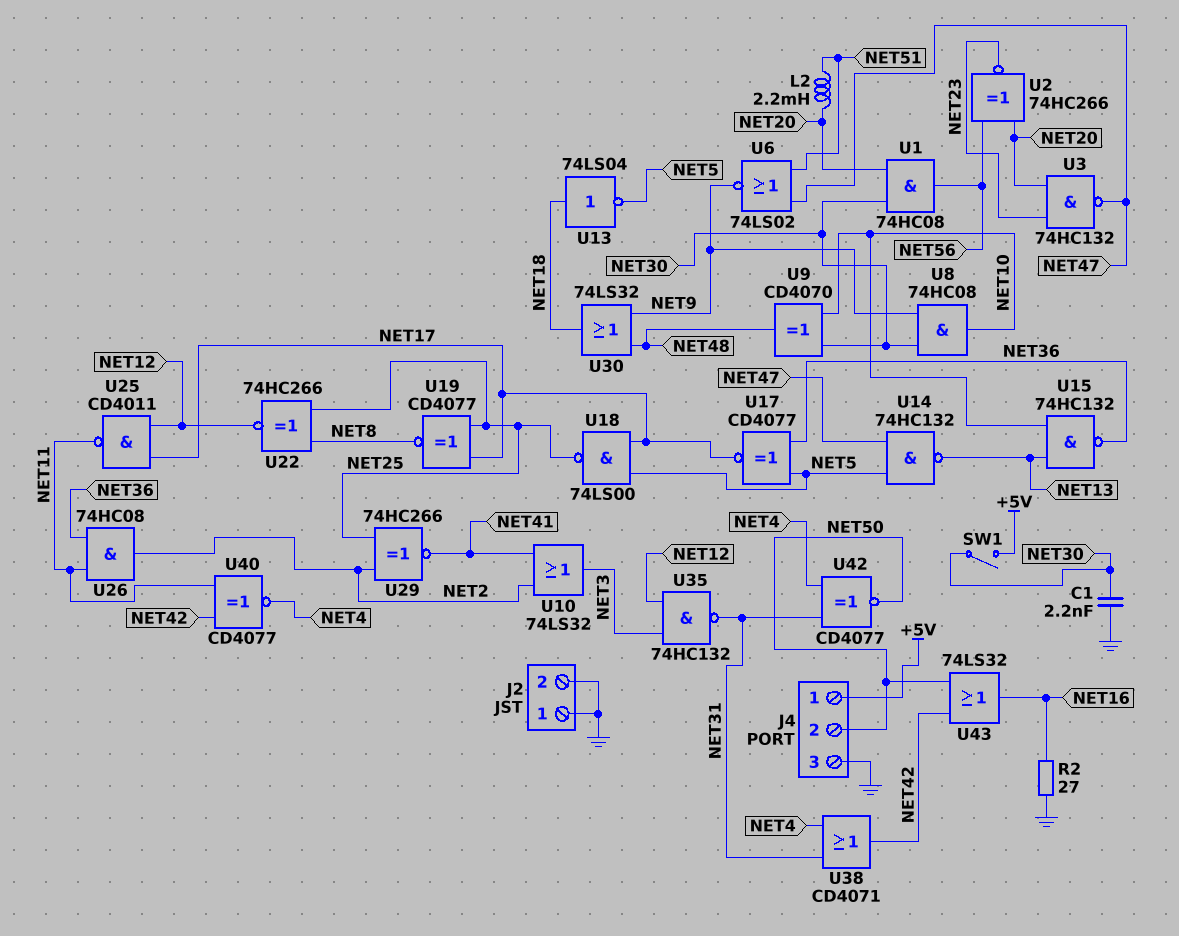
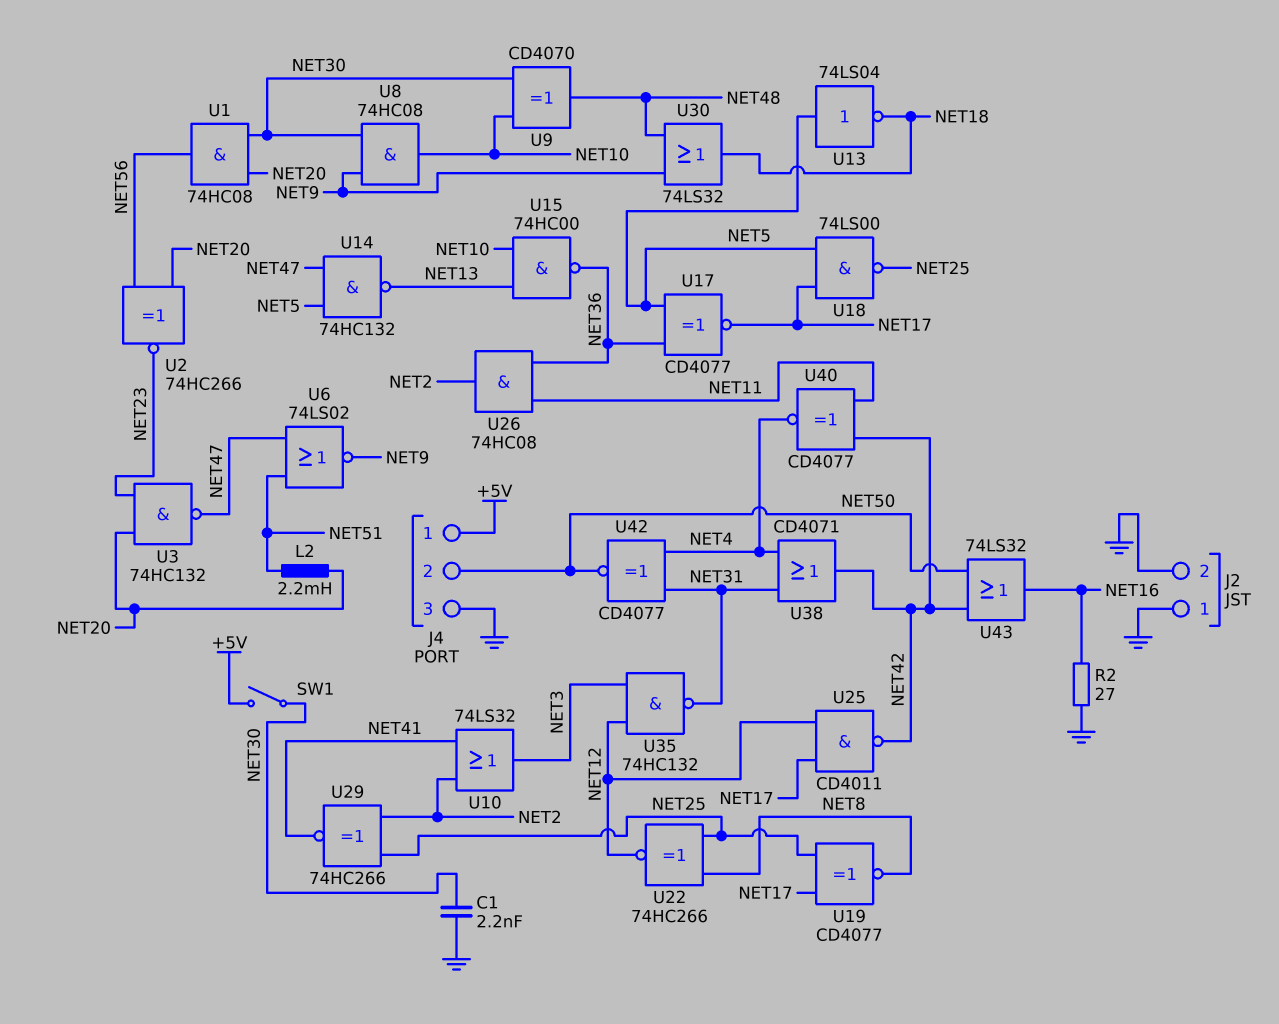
U13: NOT 74LS04 (in NET18, out NET5) -> NOT 74LS04 (in NET5, out NET18)
U15: NAND 74HC132 (in NET10, in NET13, out NET36) -> NAND 74HC00 (in NET10, in NET13, out NET36)
U25: NAND CD4011 (in NET12, in NET17, out NET11) -> NAND CD4011 (in NET12, in NET17, out NET42)

